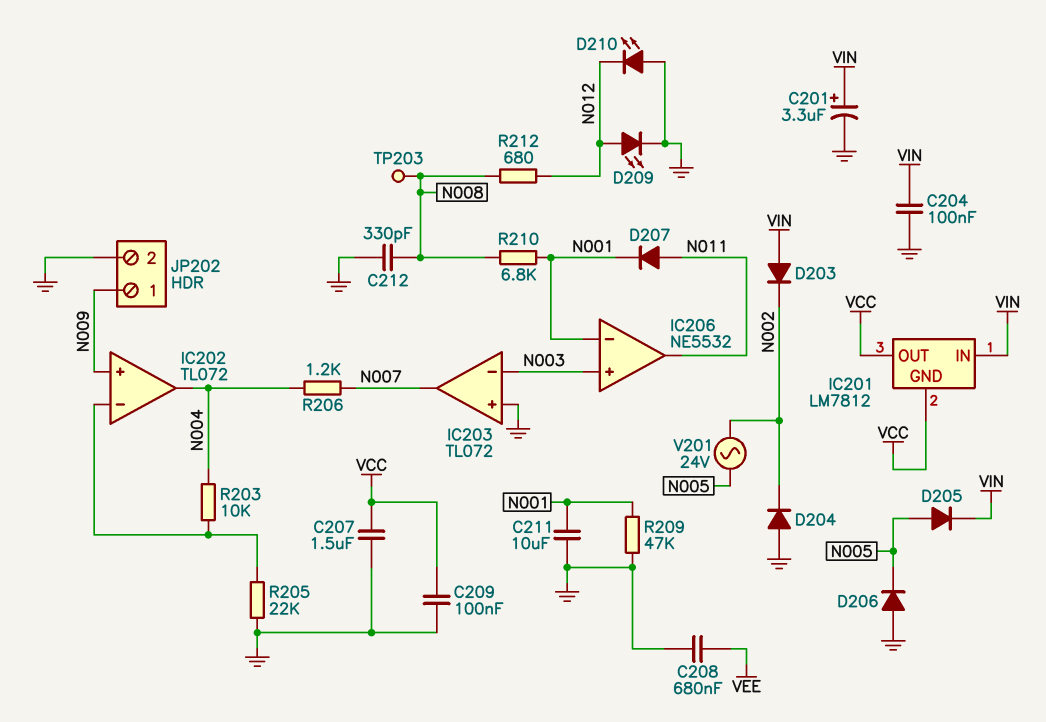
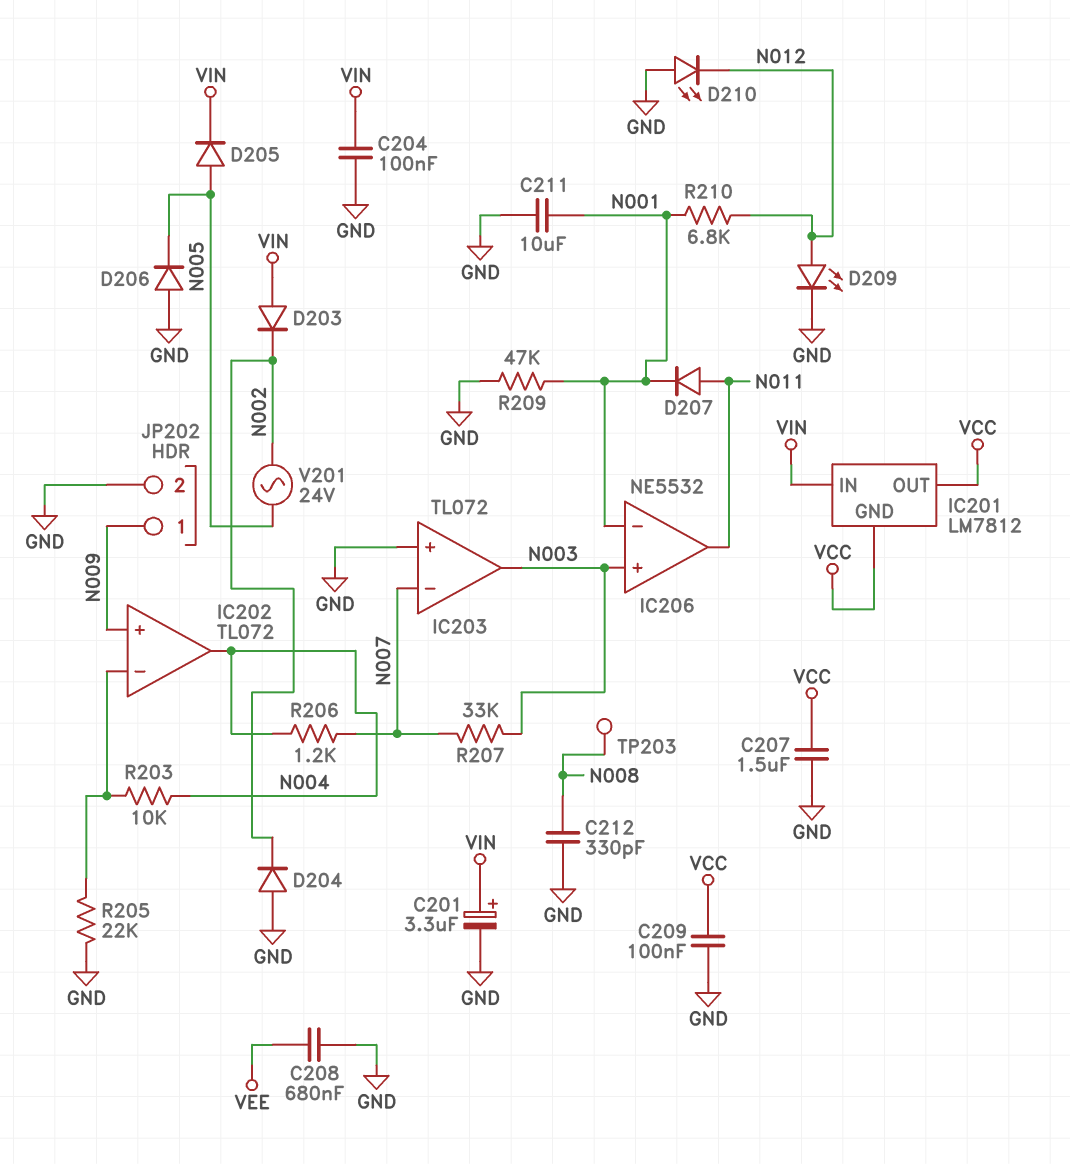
IC203 pin in-: N003 -> N007
IC203 pin out: N007 -> N003
R207: none -> 33k (N003, N007)
R210: 6.8k (N001, N008) -> 6.8k (N001, N012)
R212: 680 (N008, N012) -> none

